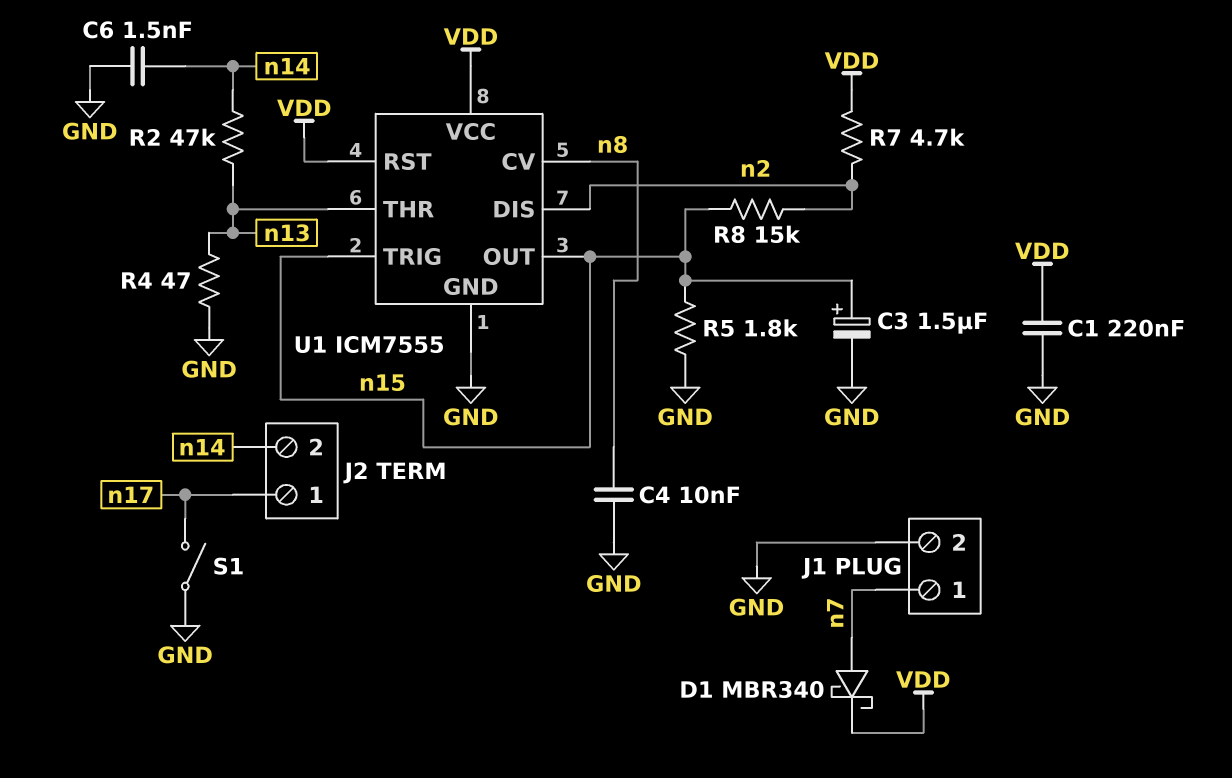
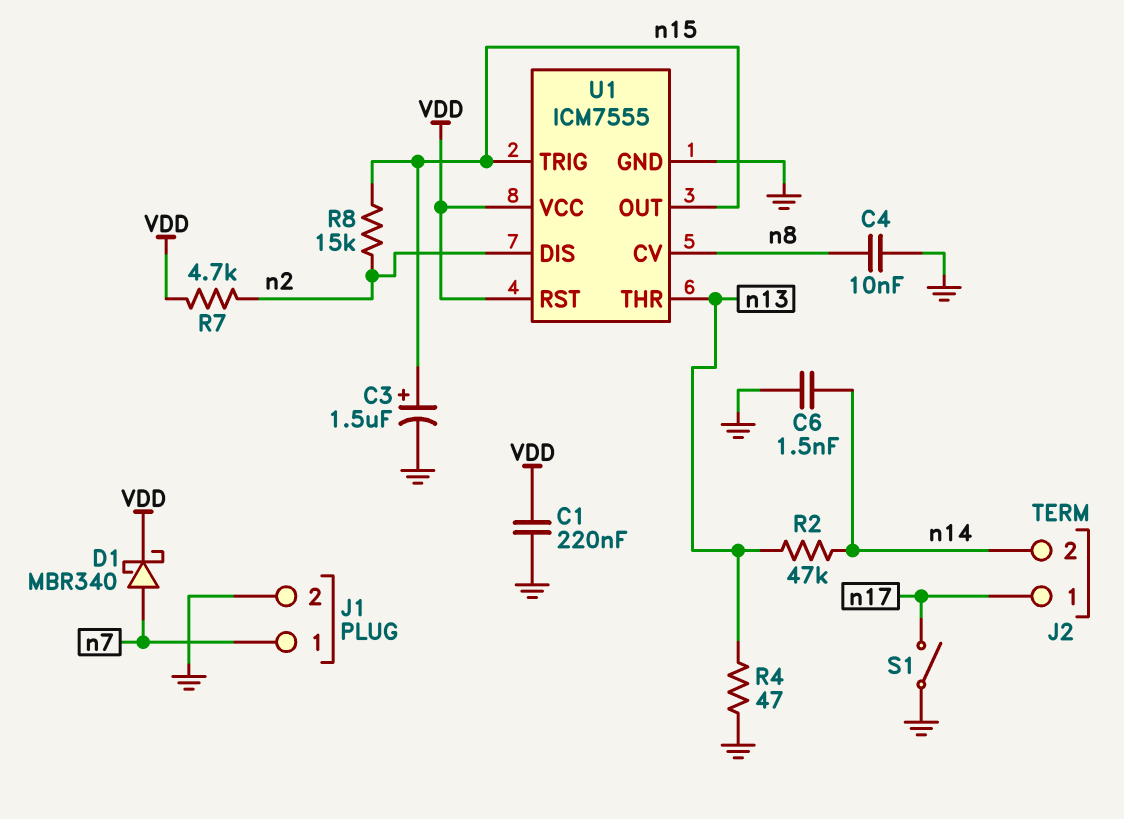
R5: 1.8k (GND, n15) -> none

